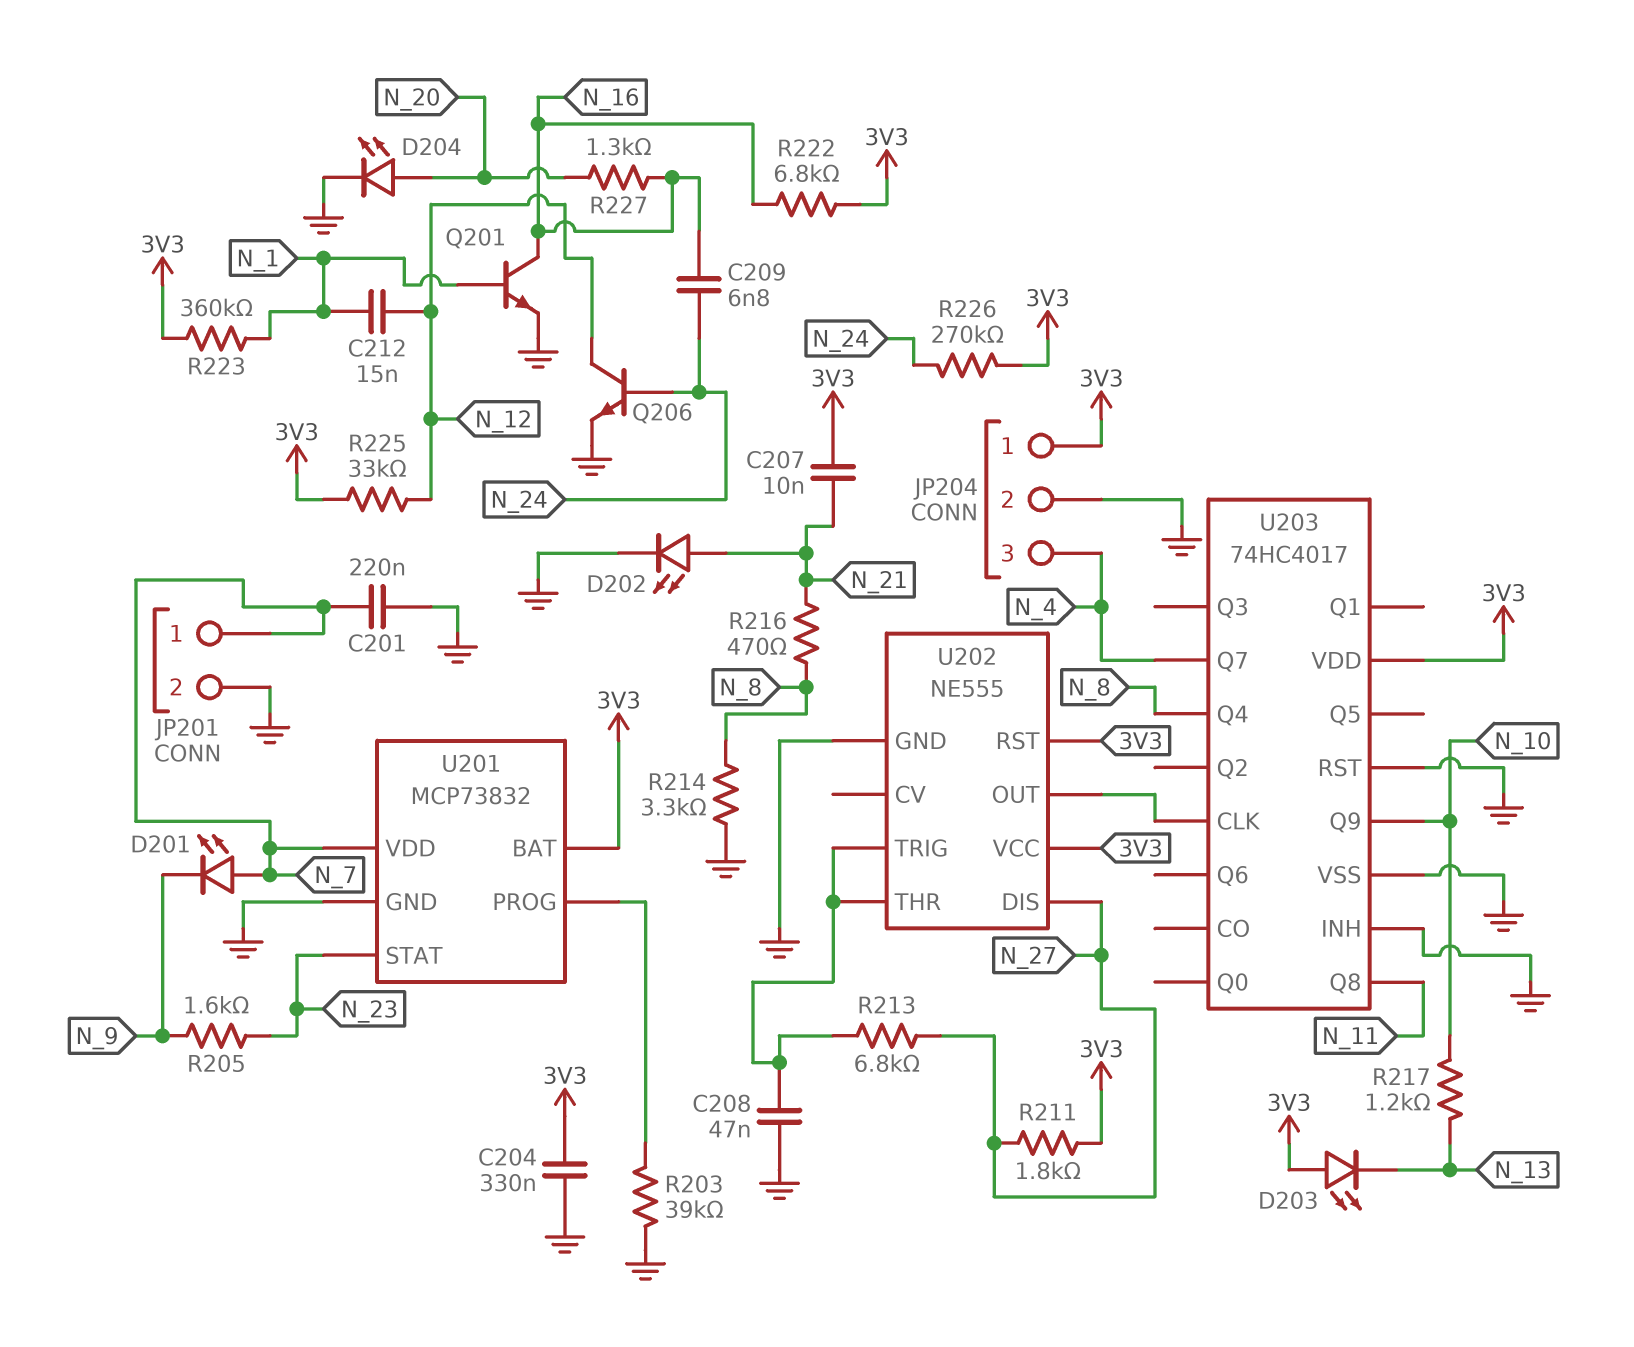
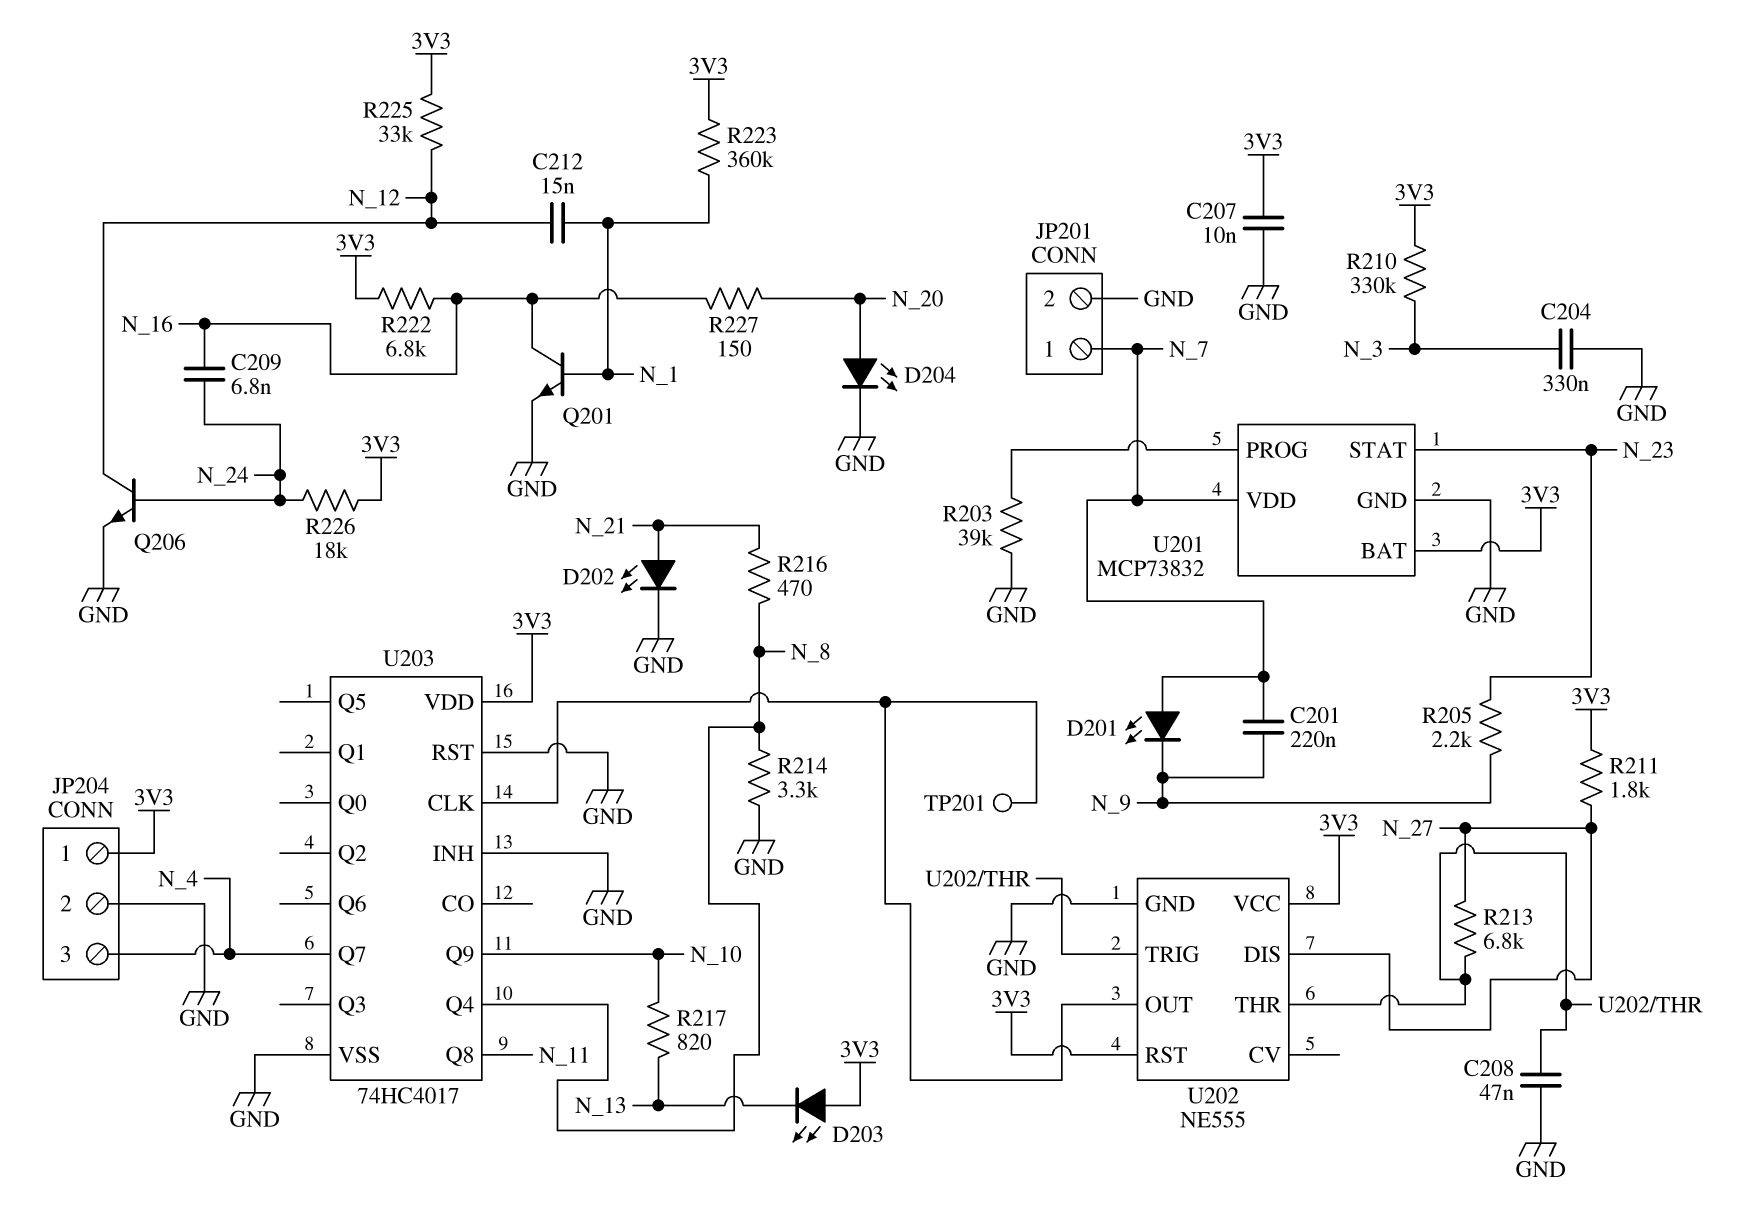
C201: 220nF (GND, N_7) -> 220nF (N_7, N_9)
C204: 330nF (3V3, GND) -> 330nF (GND, N_3)
C207: 10nF (3V3, N_21) -> 10nF (3V3, GND)
R205: 1.6k (N_9, N_23) -> 2.2k (N_9, N_23)
R210: none -> 330k (3V3, N_3)
R217: 1.2k (N_10, N_13) -> 820 (N_10, N_13)
R226: 270k (3V3, N_24) -> 18k (3V3, N_24)
R227: 1.3k (N_16, N_20) -> 150 (N_16, N_20)
TP201: none -> test point (U202/OUT)

